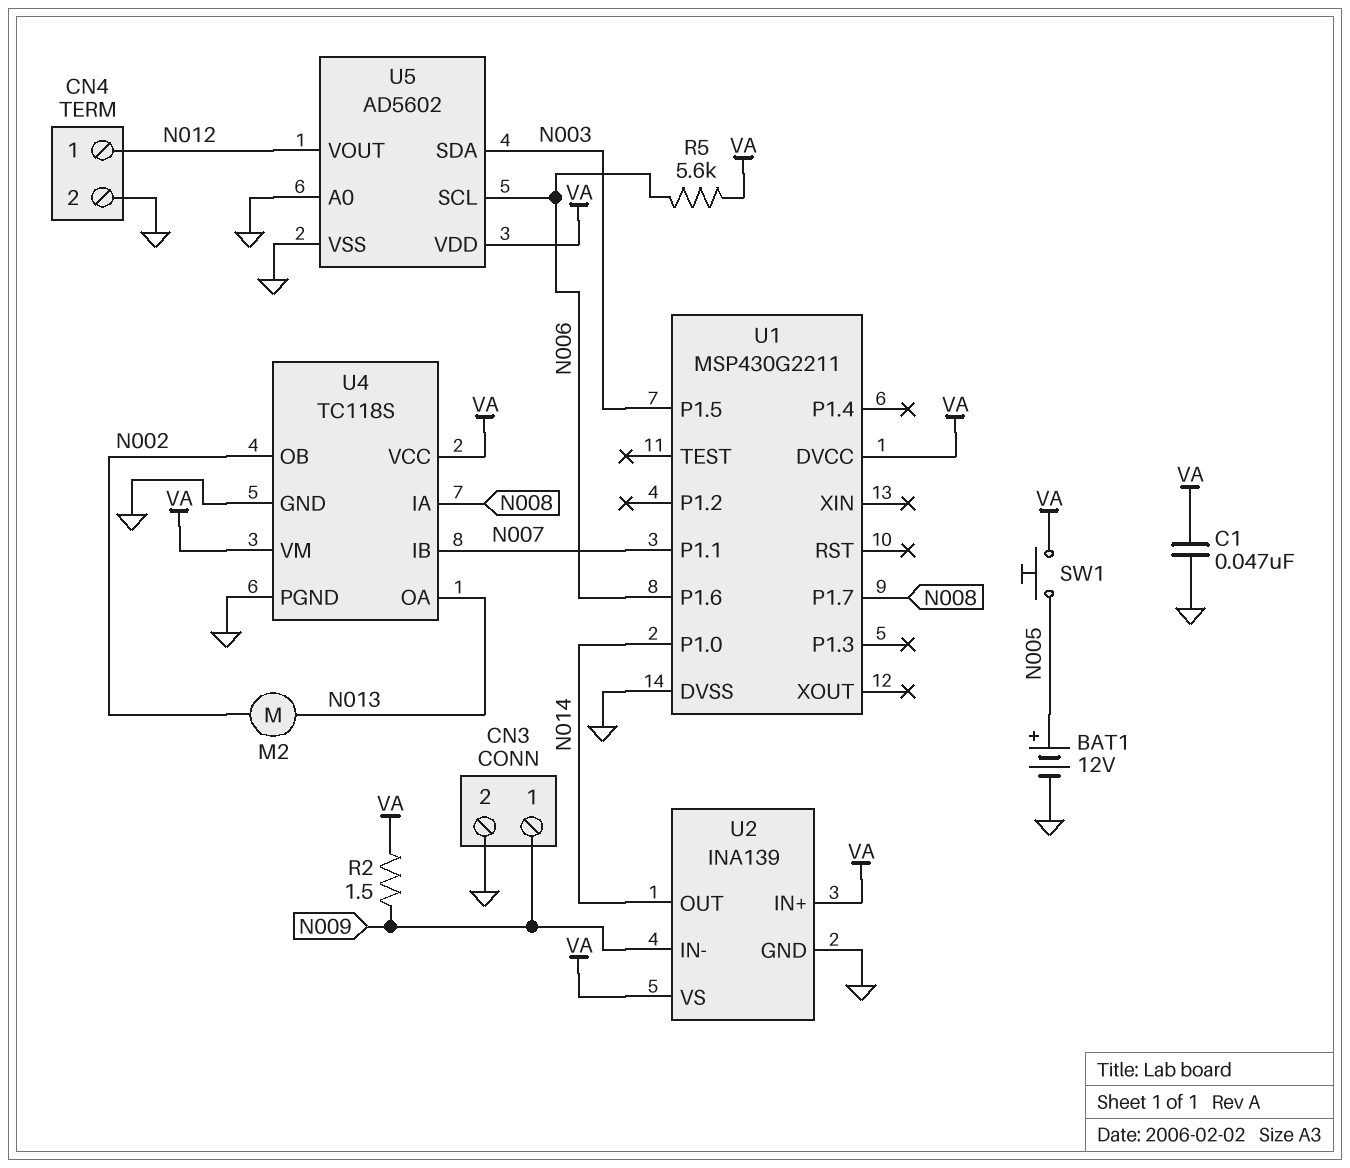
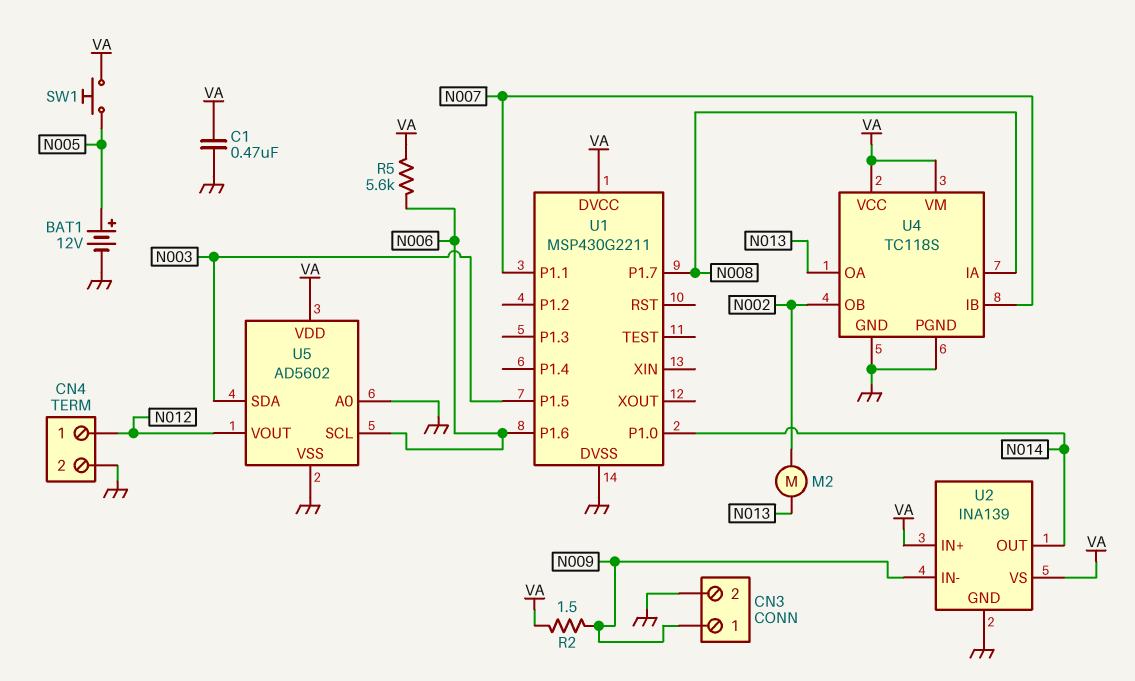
C1: 47nF (GND, VA) -> 470nF (GND, VA)

